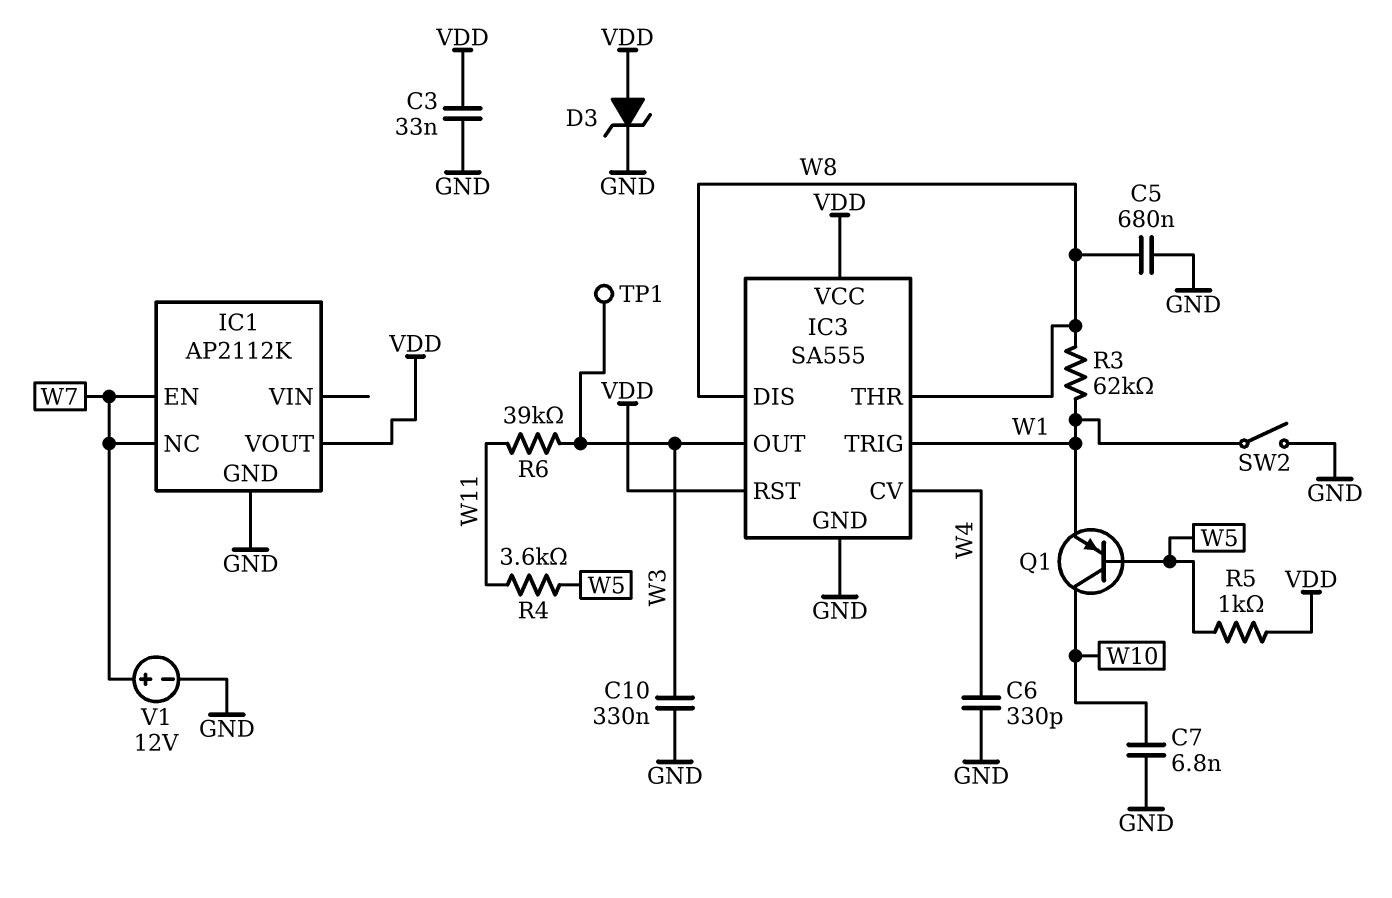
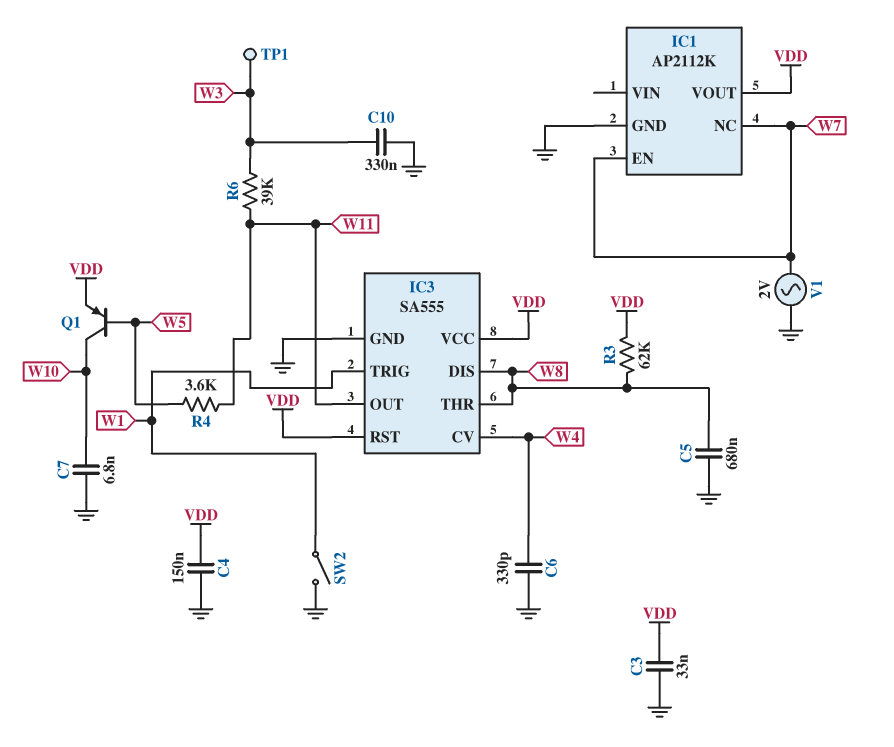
C4: none -> 150nF (GND, VDD)
D3: zener (A VDD, K GND) -> none
IC3 pin OUT: W3 -> W11
Q1: PNP (B W5, C W10, E W1) -> PNP (B W5, C W10, E VDD)
R3: 62k (W1, W8) -> 62k (VDD, W8)
R5: 1k (VDD, W5) -> none
V1: 12V (plus W7, minus GND) -> AC 2V (GND, W7)

